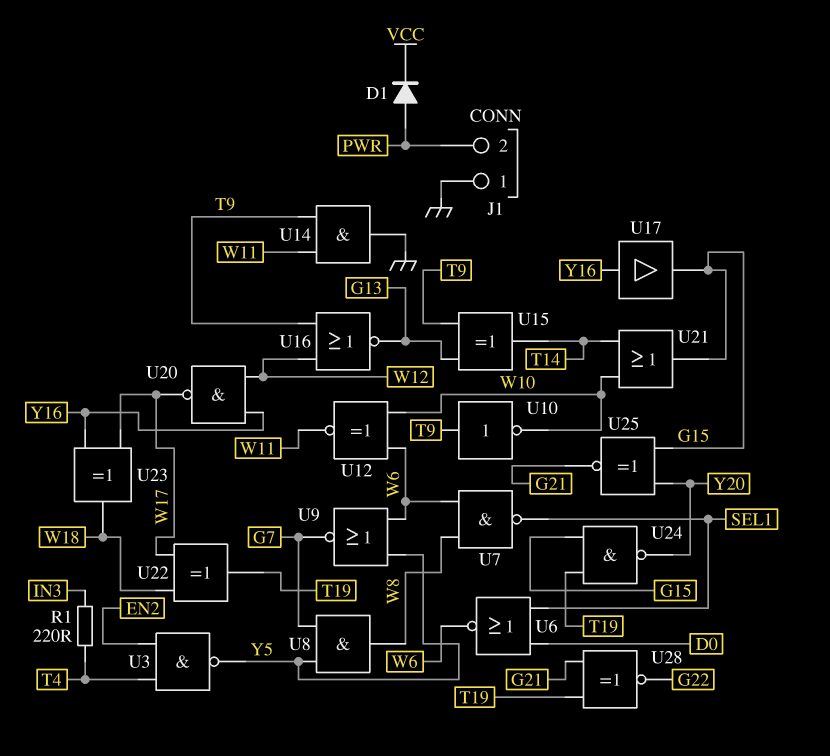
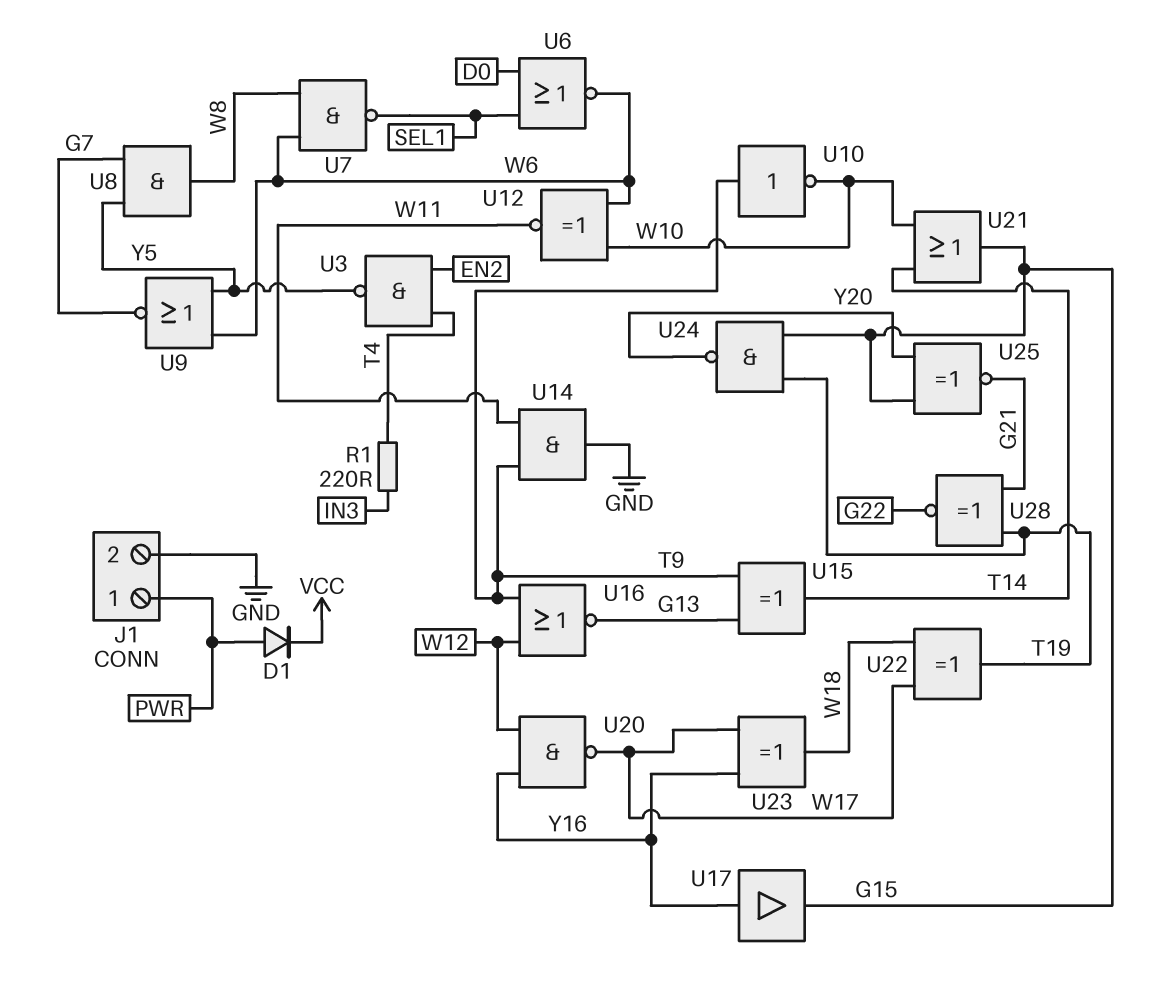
J1 pin 1: GND -> PWR
J1 pin 2: PWR -> GND

